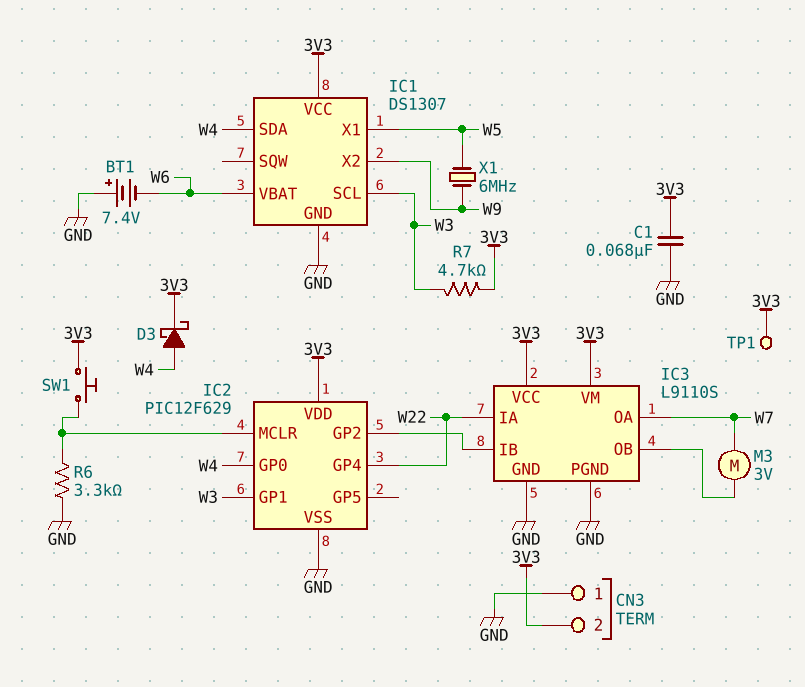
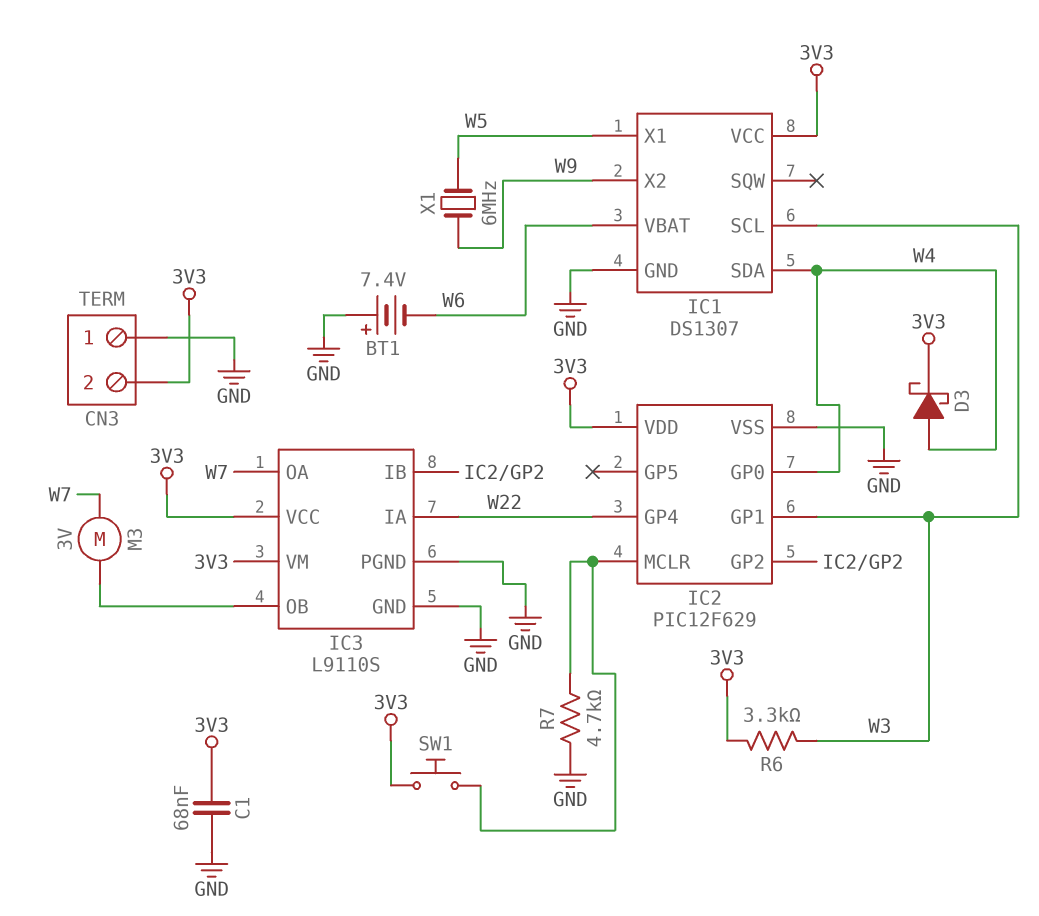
R6: 3.3k (GND, IC2/MCLR) -> 3.3k (3V3, W3)
R7: 4.7k (3V3, W3) -> 4.7k (GND, IC2/MCLR)
TP1: test point (3V3) -> none

